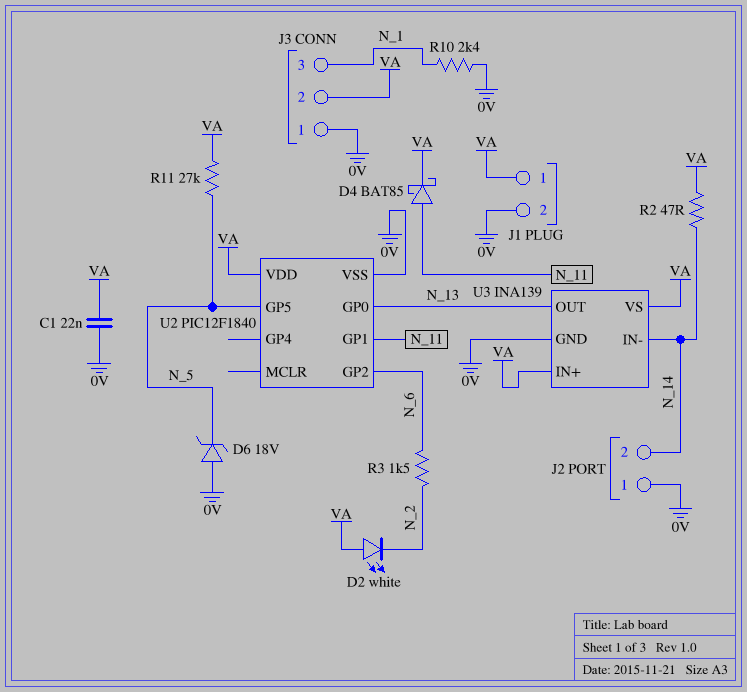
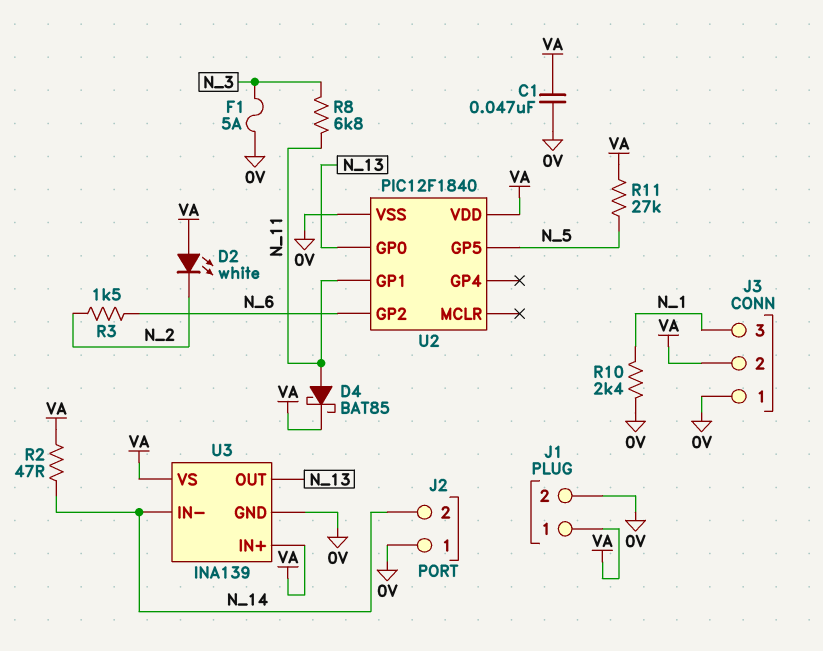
C1: 22nF (0V, VA) -> 47nF (0V, VA)
D6: zener 18V (A 0V, K N_5) -> none
F1: none -> 5A (0V, N_3)
R8: none -> 6.8k (N_3, N_11)

